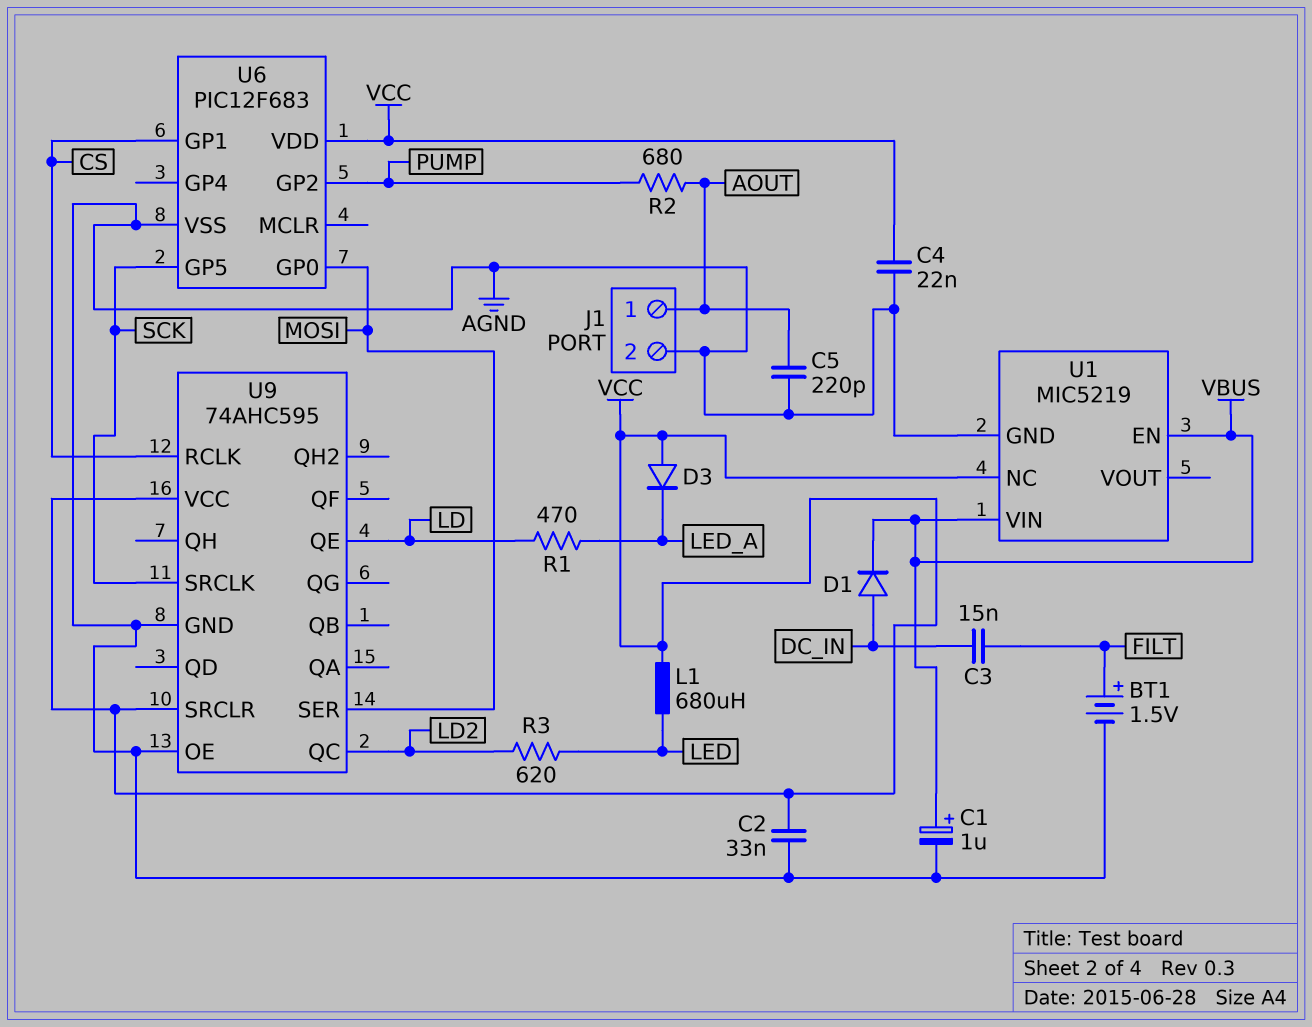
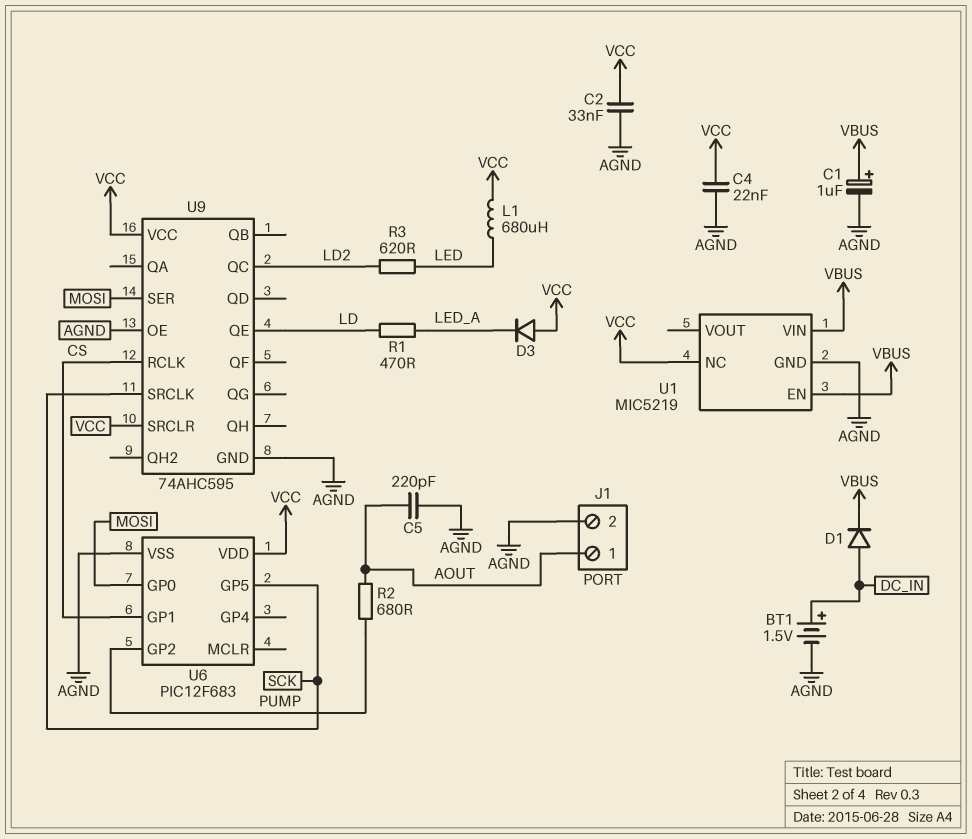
BT1: 1.5V (plus FILT, minus AGND) -> 1.5V (plus DC_IN, minus AGND)
C3: 15nF (DC_IN, FILT) -> none

